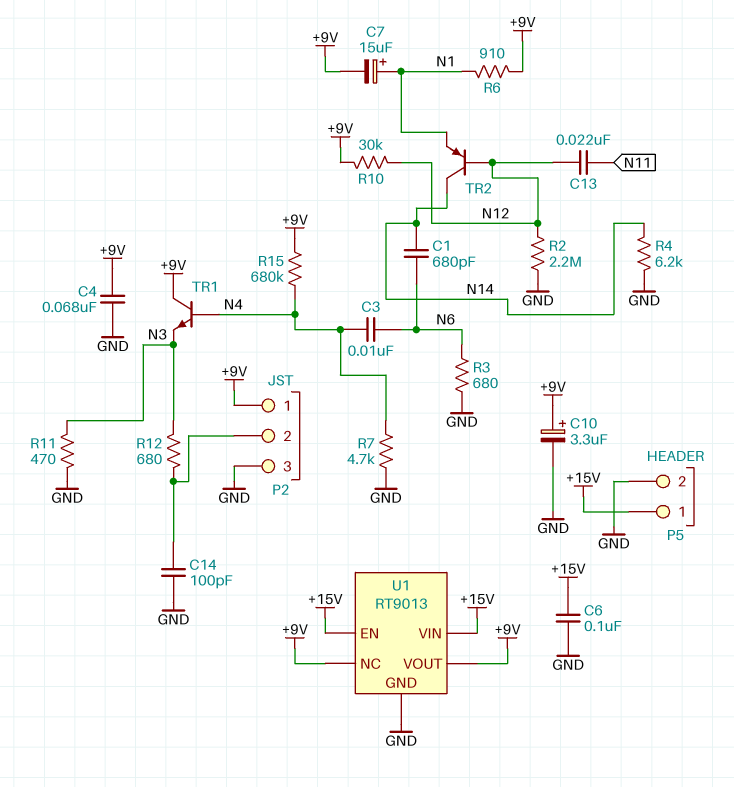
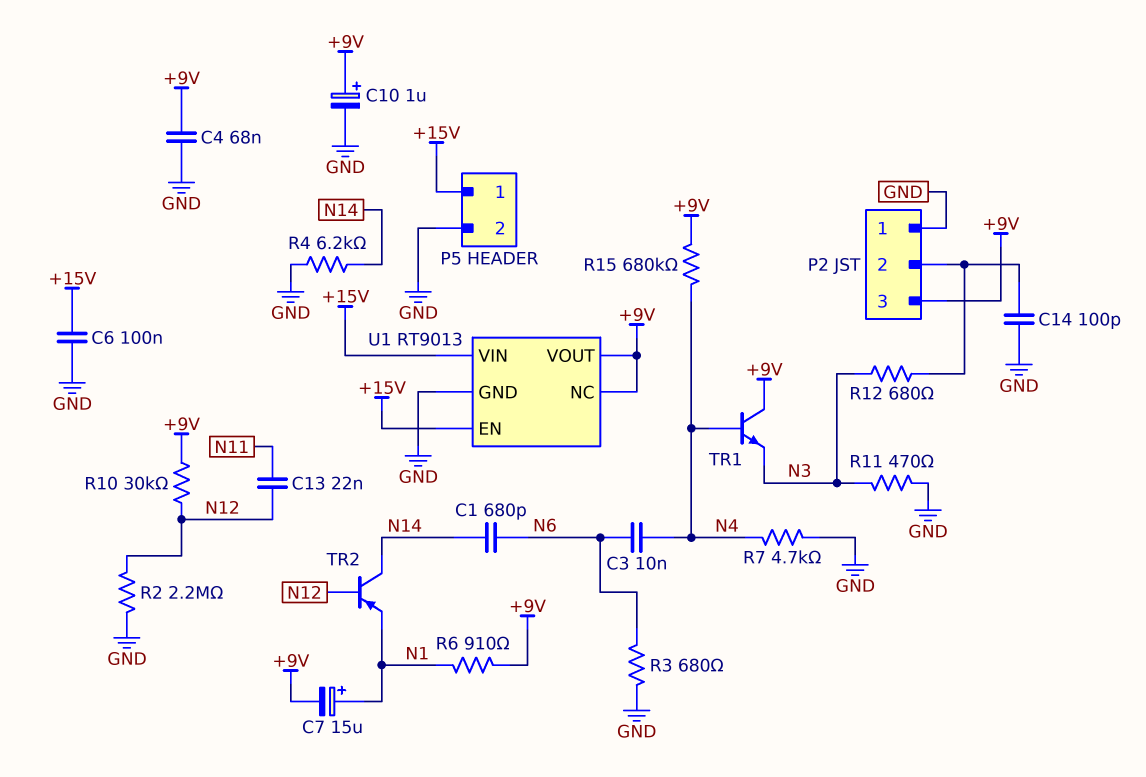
C10: 3.3uF (plus +9V, minus GND) -> 1uF (plus +9V, minus GND)
P2 pin 1: +9V -> GND
P2 pin 3: GND -> +9V

